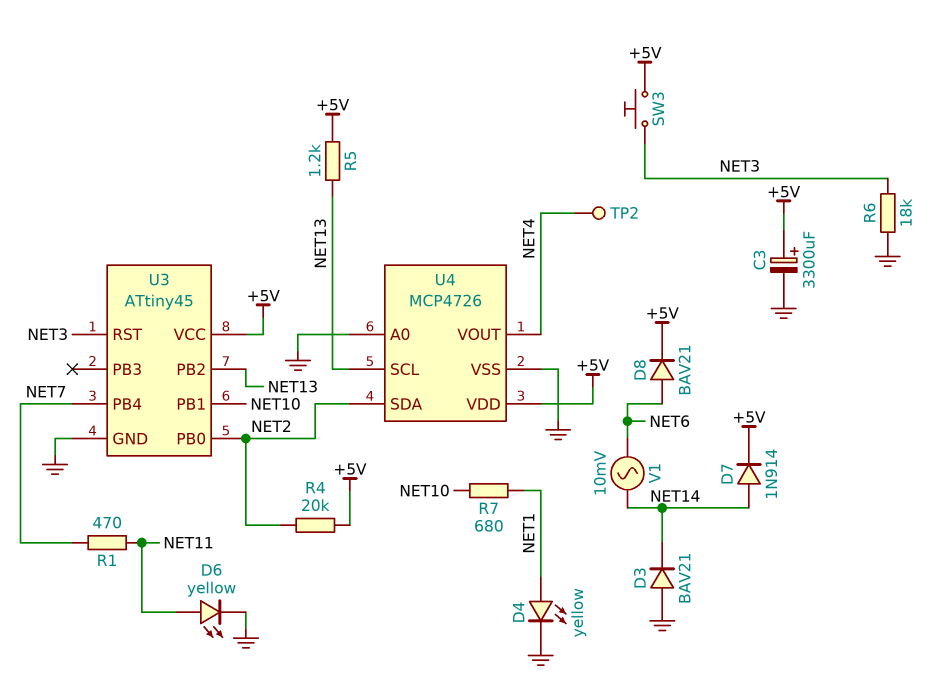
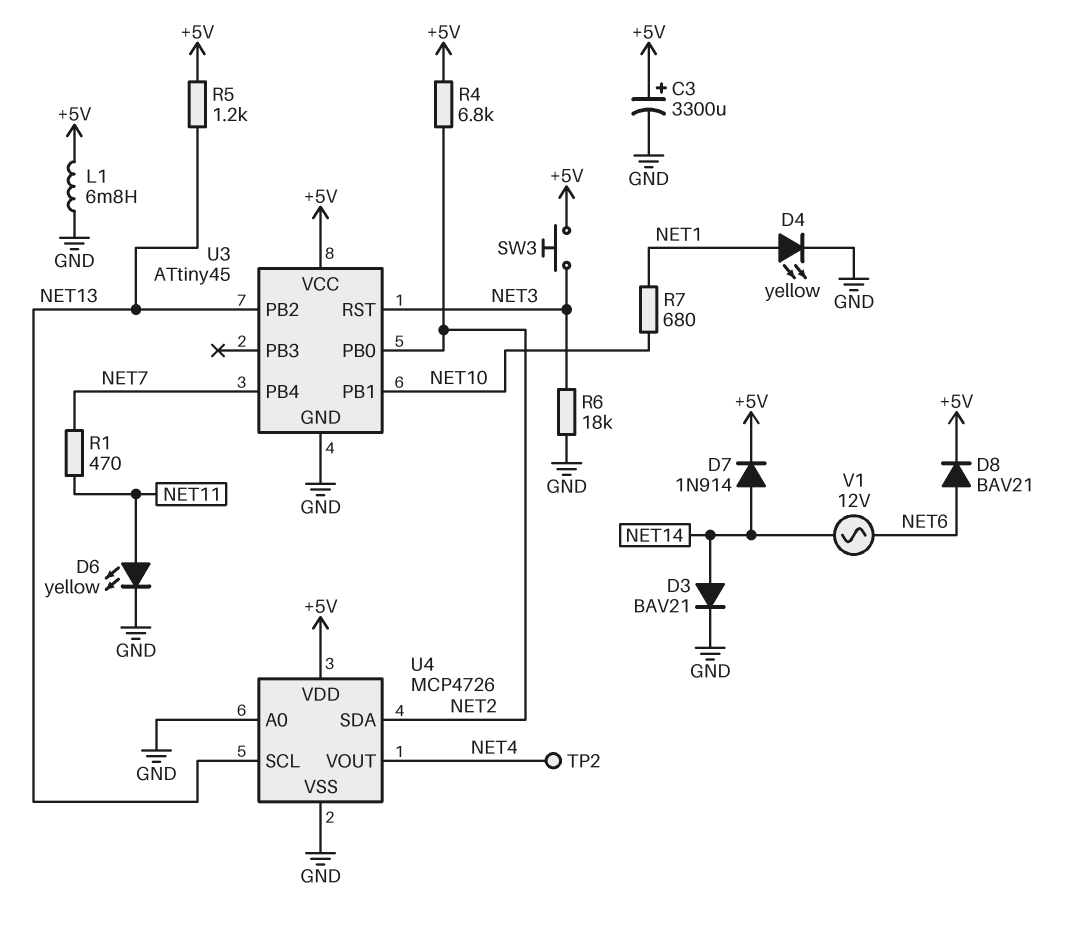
D3: diode BAV21 (A GND, K NET14) -> diode BAV21 (A NET14, K GND)
L1: none -> 6.8mH (+5V, GND)
R4: 20k (+5V, NET2) -> 6.8k (+5V, NET2)
V1: AC 10mV (NET6, NET14) -> AC 12V (NET6, NET14)

